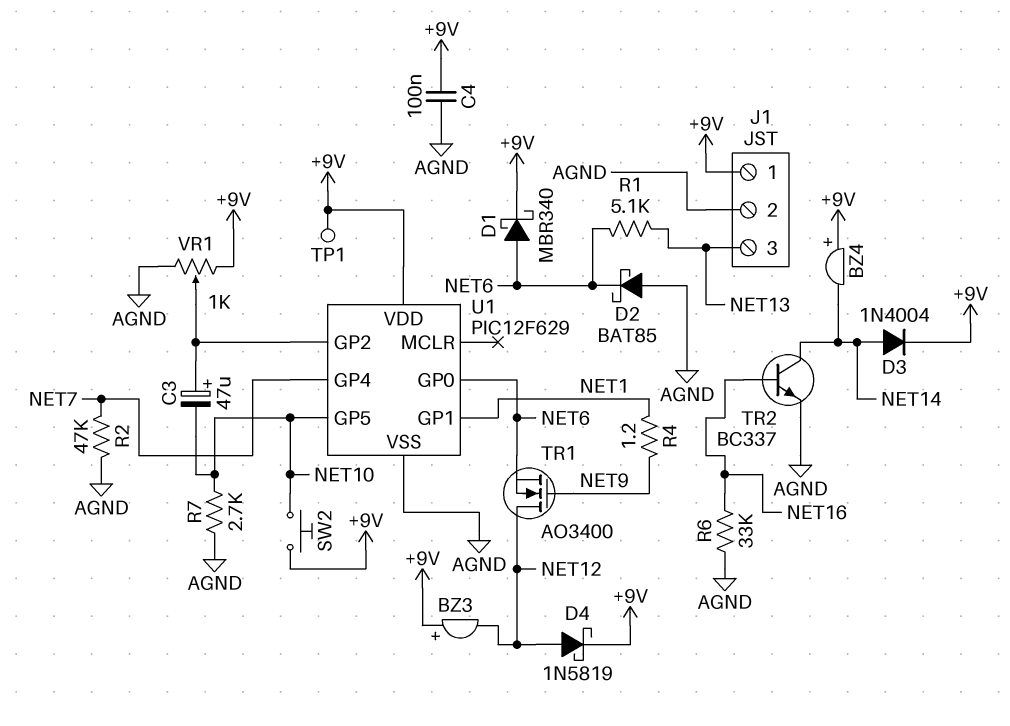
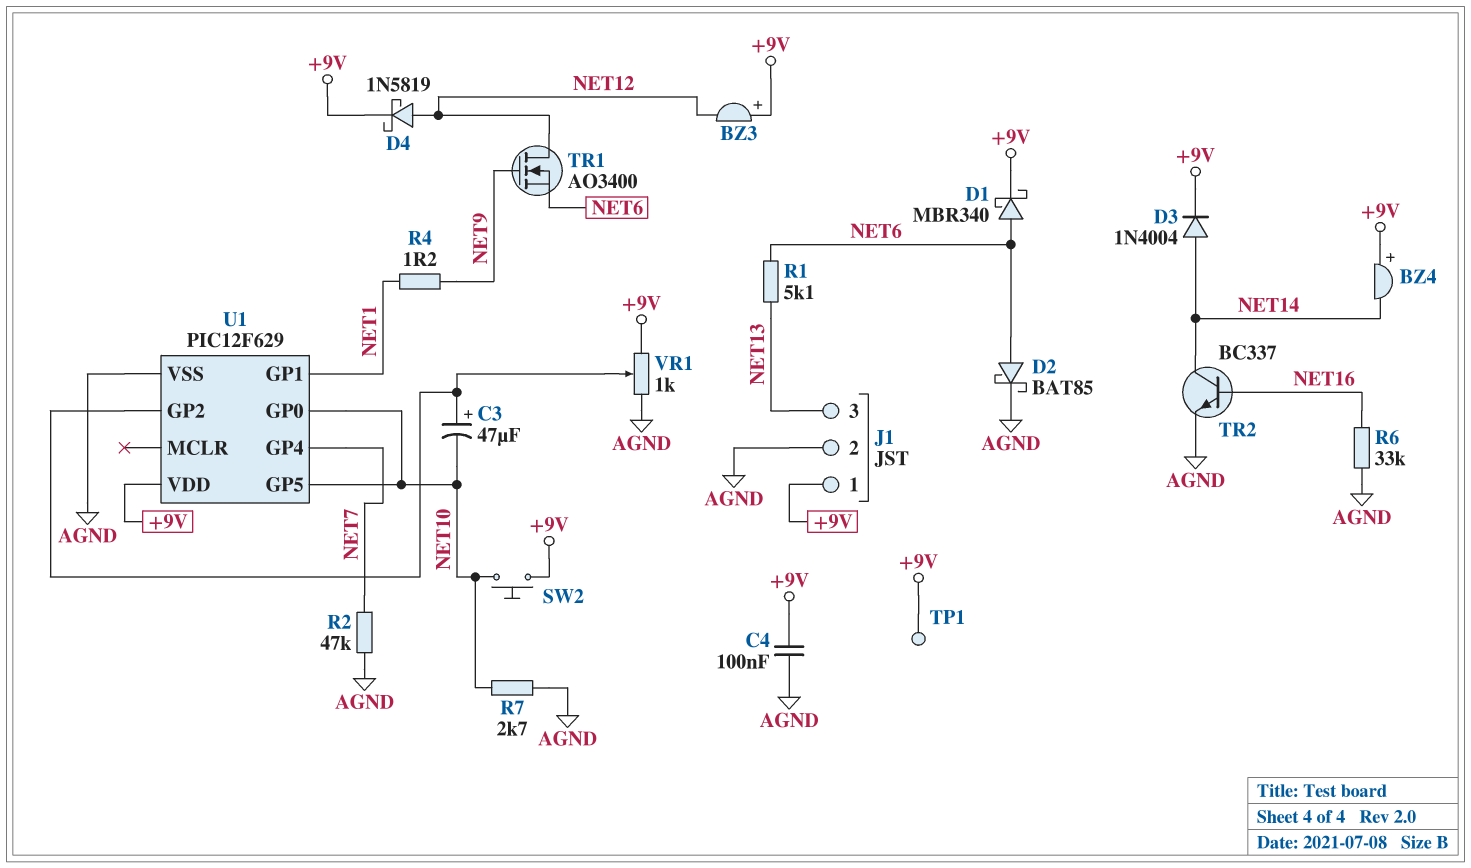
D2: schottky BAT85 (A AGND, K NET6) -> schottky BAT85 (A NET6, K AGND)
U1 pin GP0: NET6 -> NET10

